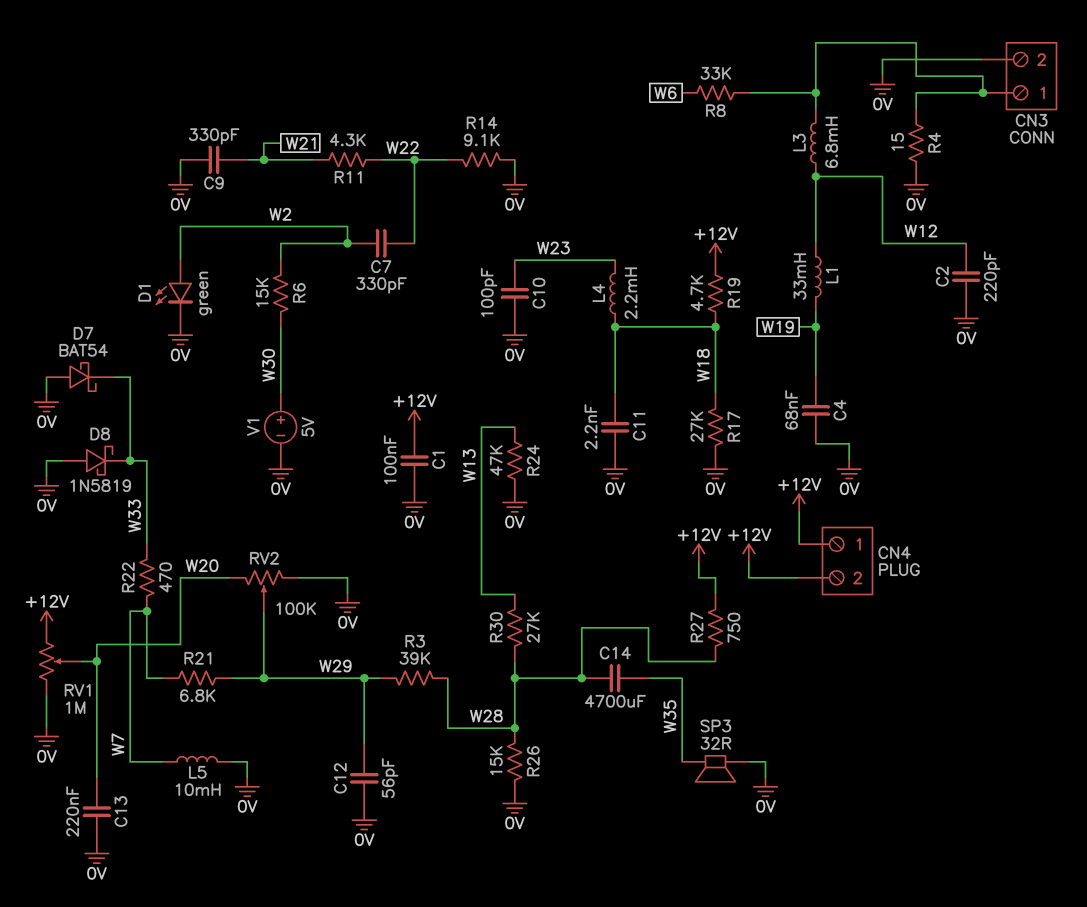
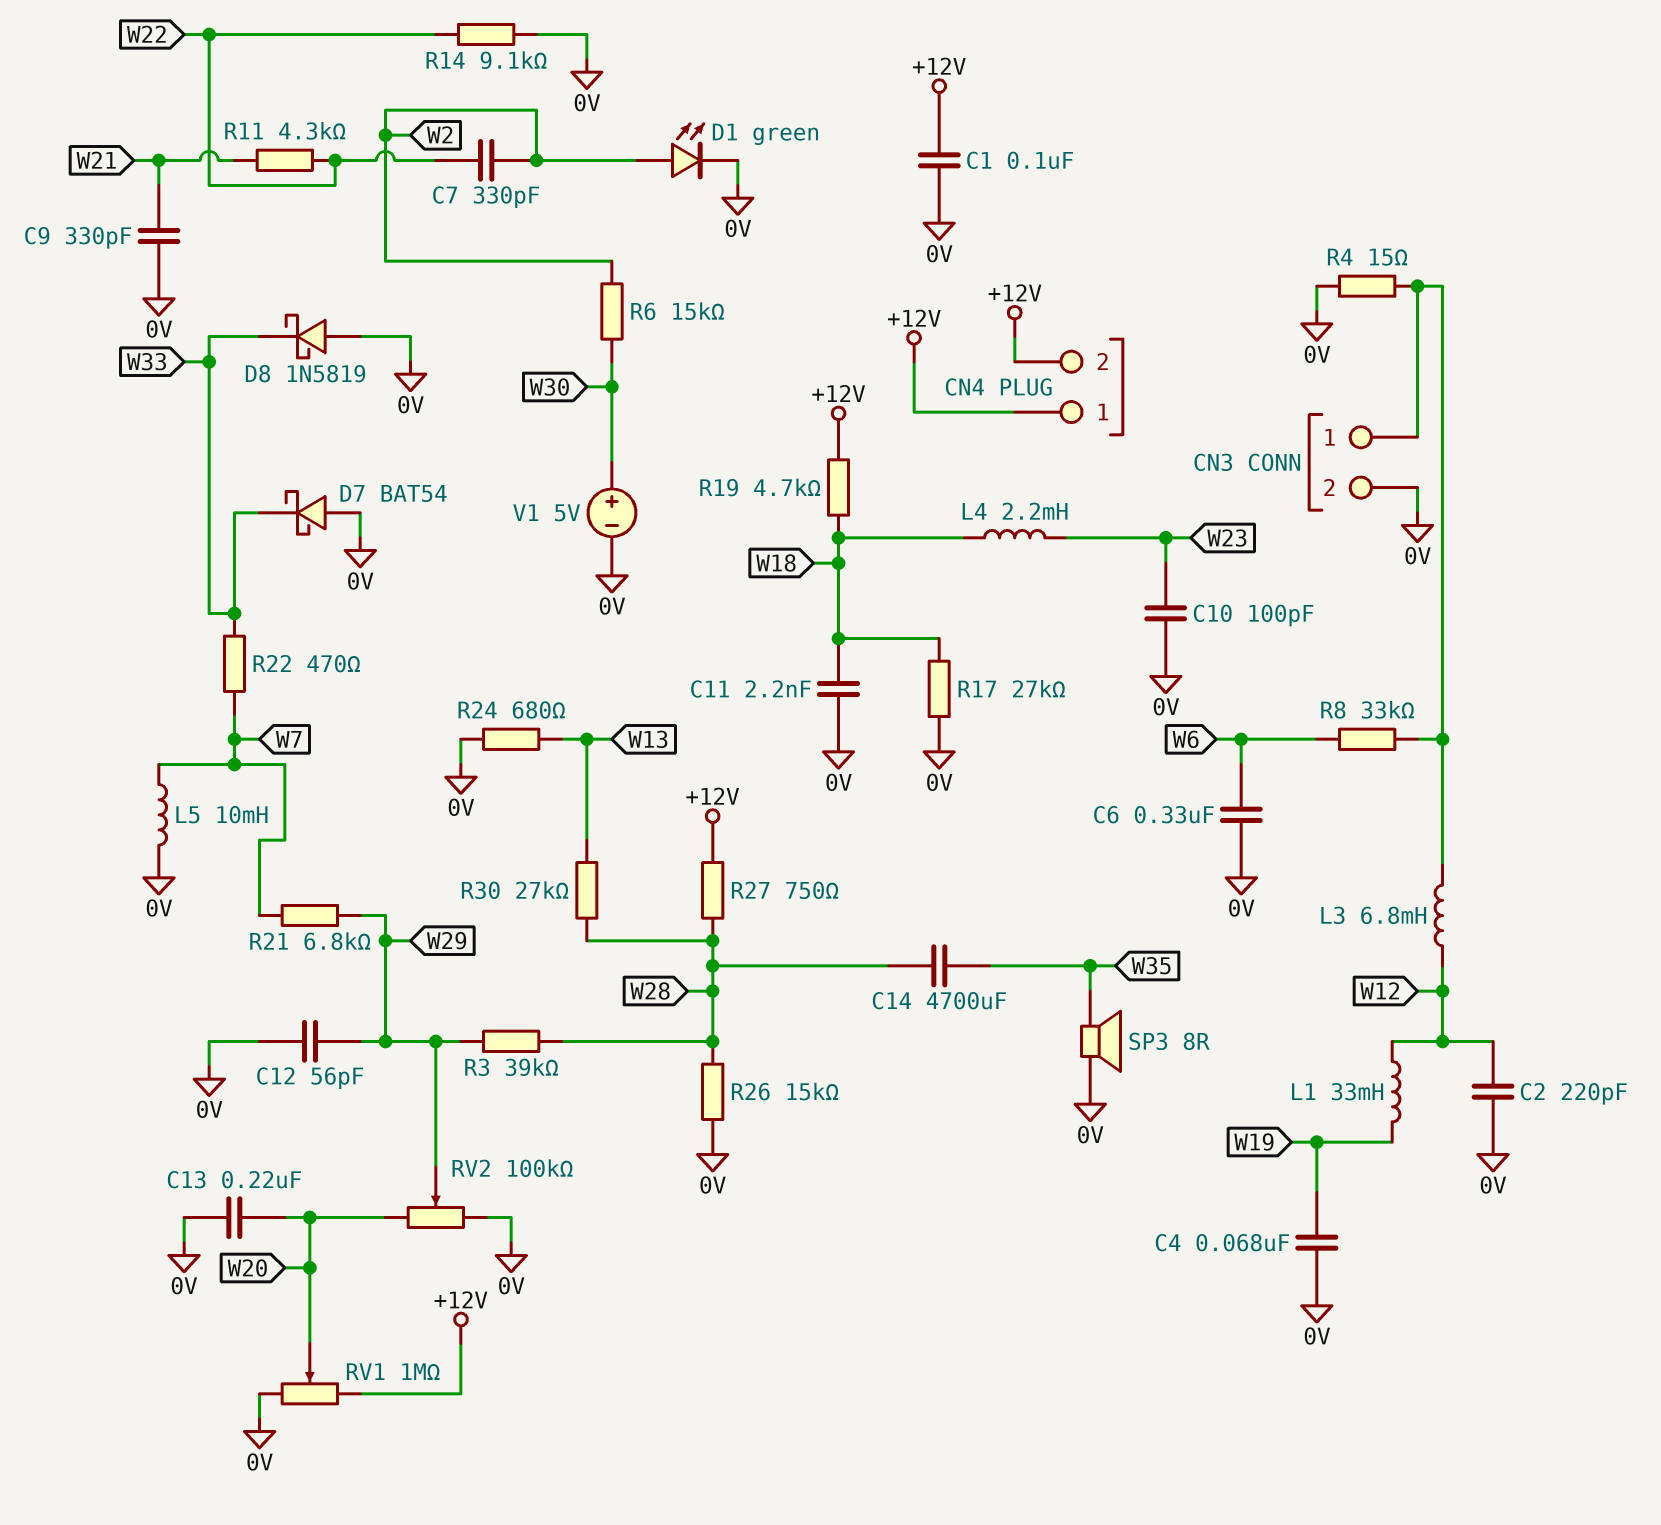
C6: none -> 330nF (0V, W6)
R24: 47k (0V, W13) -> 680 (0V, W13)
SP3: speaker 32R (0V, W35) -> speaker 8R (0V, W35)

